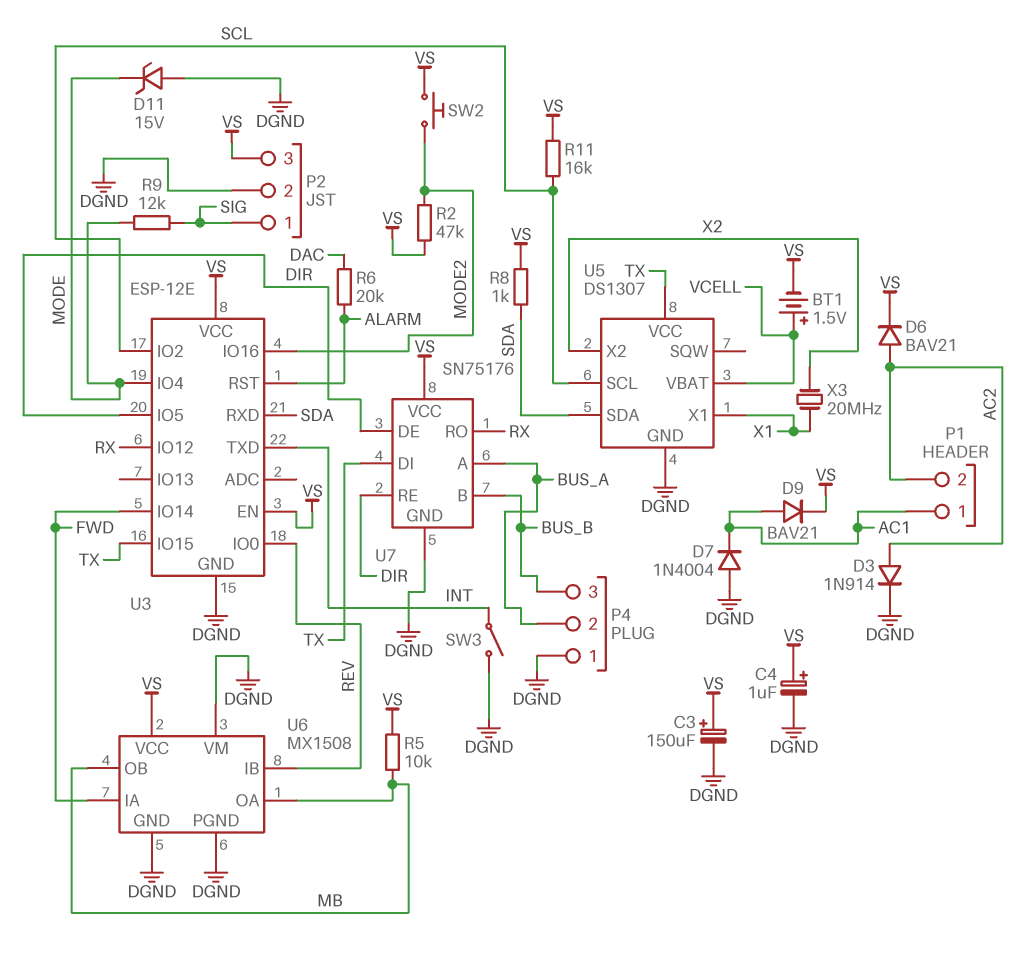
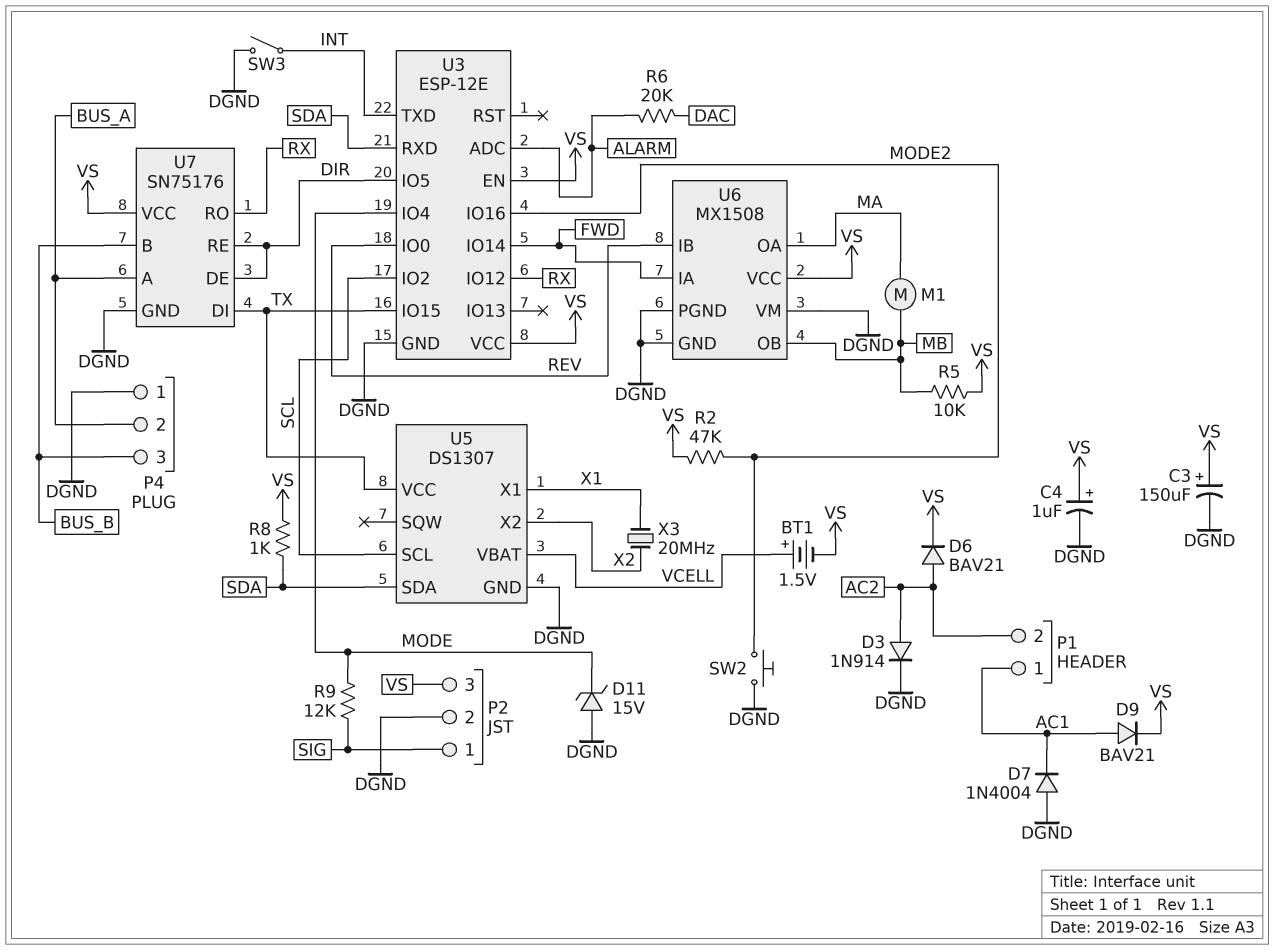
M1: none -> motor (MA, MB)
R11: 16k (SCL, VS) -> none
SW2: button (MODE2, VS) -> button (DGND, MODE2)
U3 pin ADC: none -> ALARM
U3 pin RST: ALARM -> none
U6 pin OA: MB -> MA

